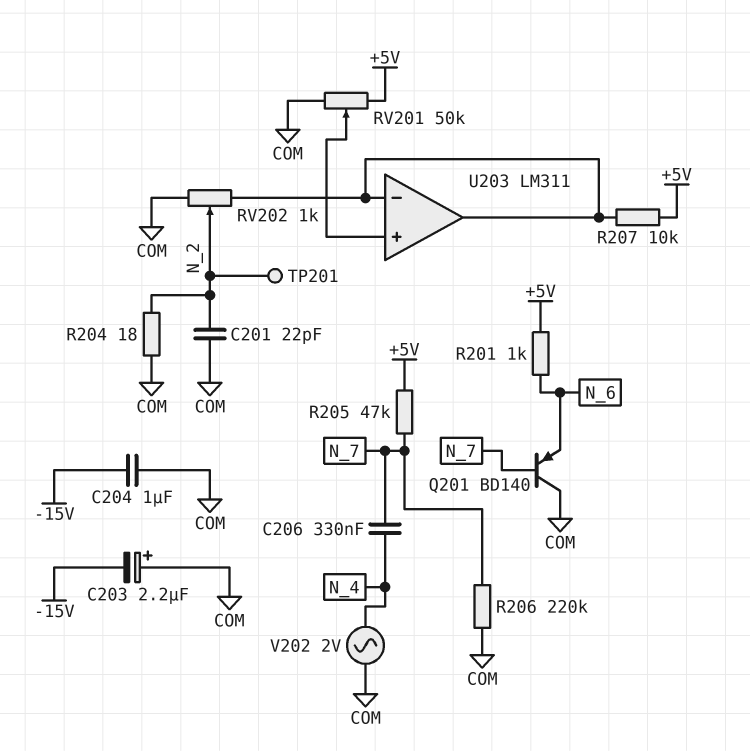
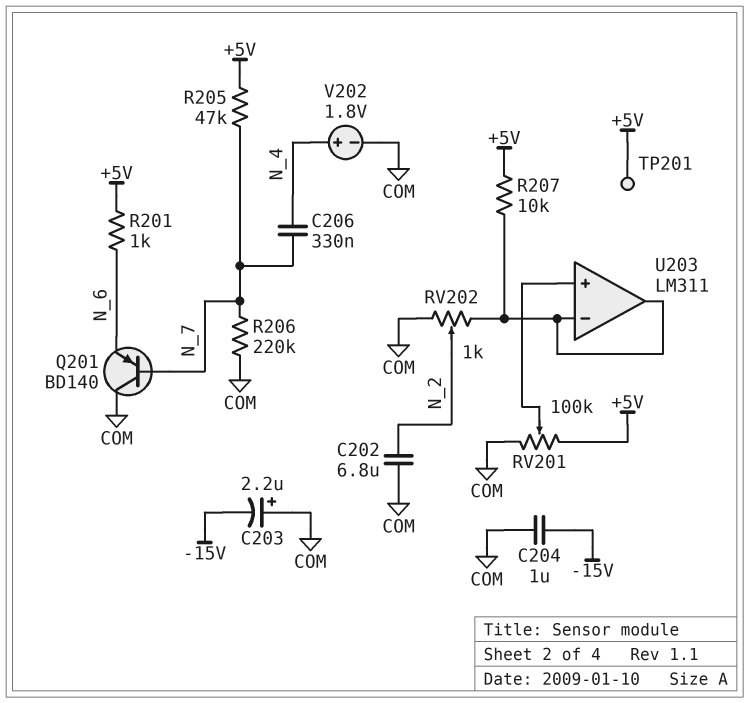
C201: 22pF (COM, N_2) -> none
C202: none -> 6.8uF (COM, N_2)
R204: 18 (COM, N_2) -> none
RV201: 50k (+5V, COM, wiper U203/in+) -> 100k (+5V, COM, wiper U203/in+)
TP201: test point (N_2) -> test point (+5V)
V202: AC 2V (COM, N_4) -> 1.8V (plus N_4, minus COM)

